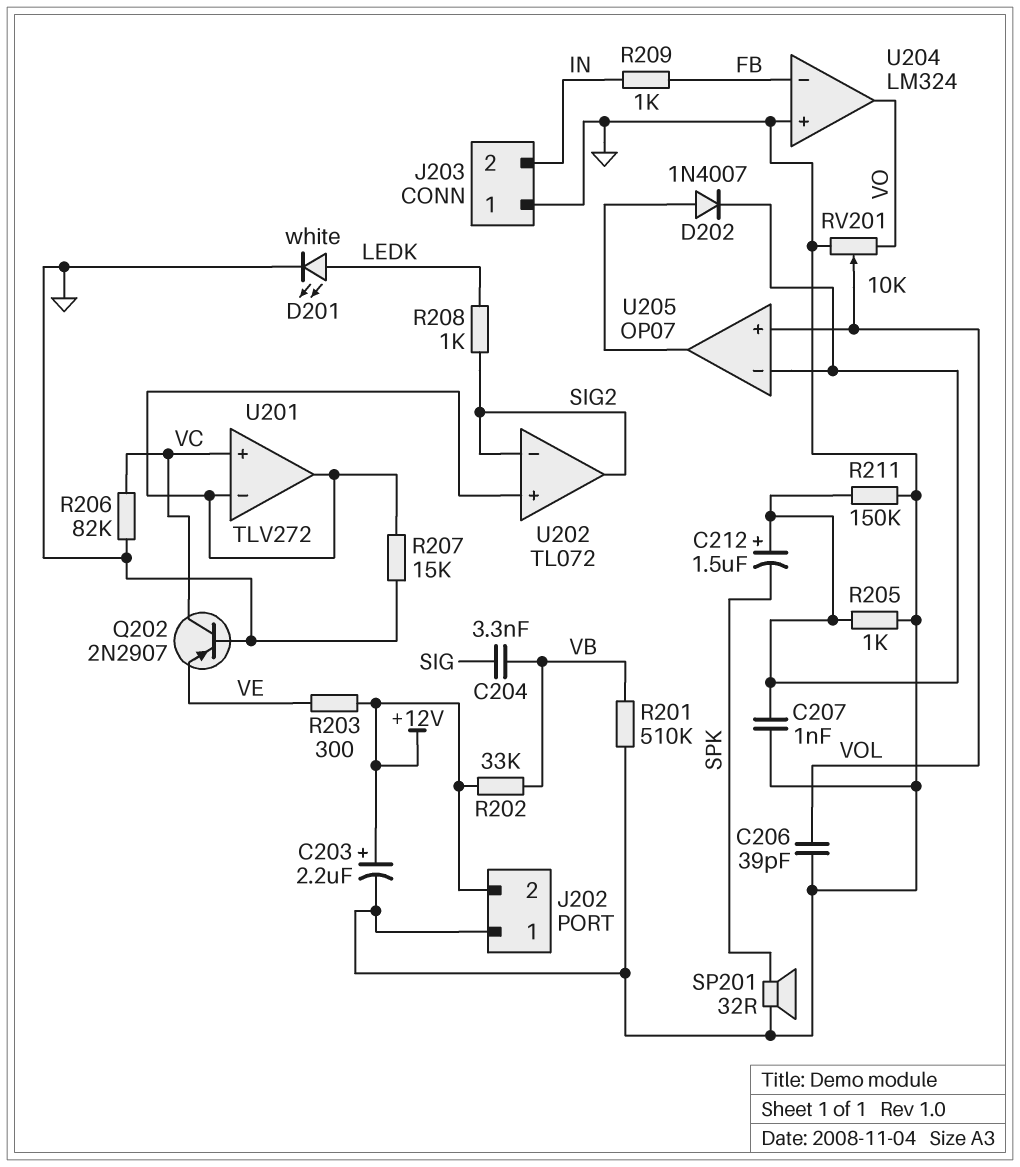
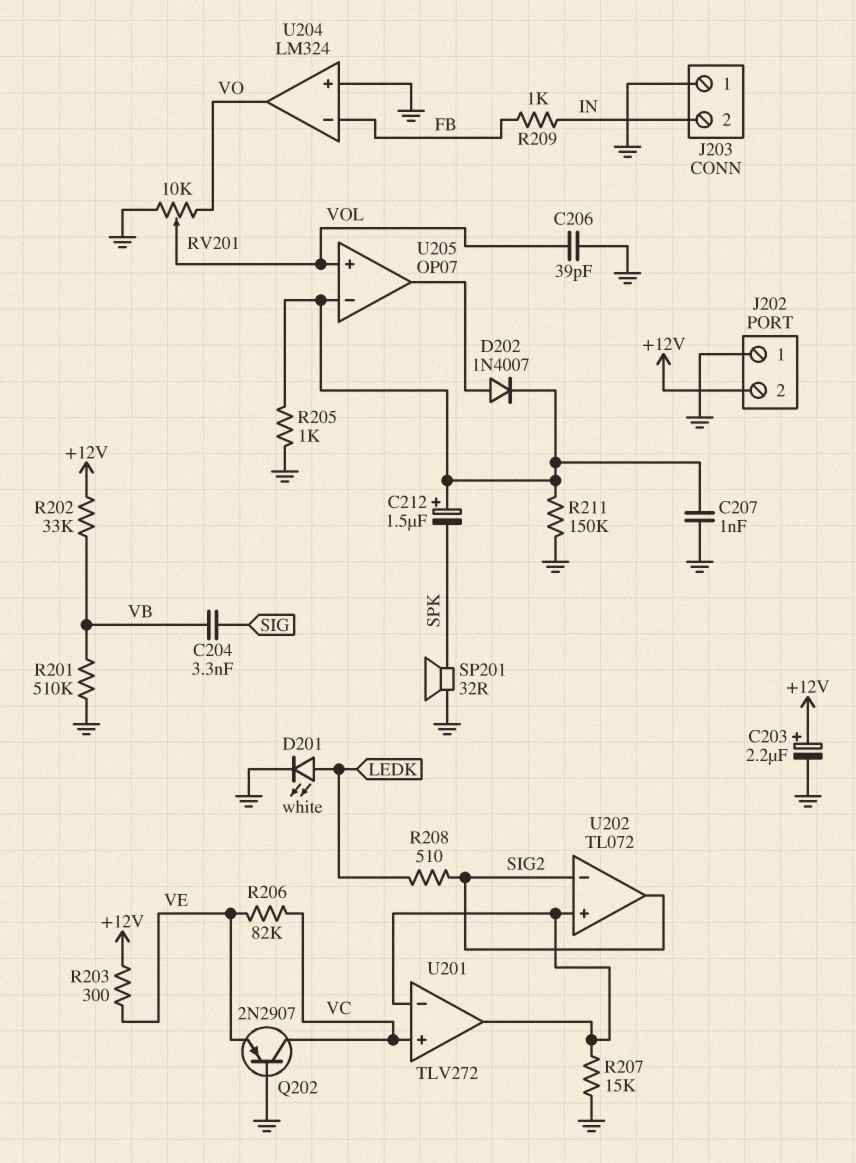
R206: 82k (GND, VC) -> 82k (VC, VE)
R208: 1k (LEDK, SIG2) -> 510 (LEDK, SIG2)

